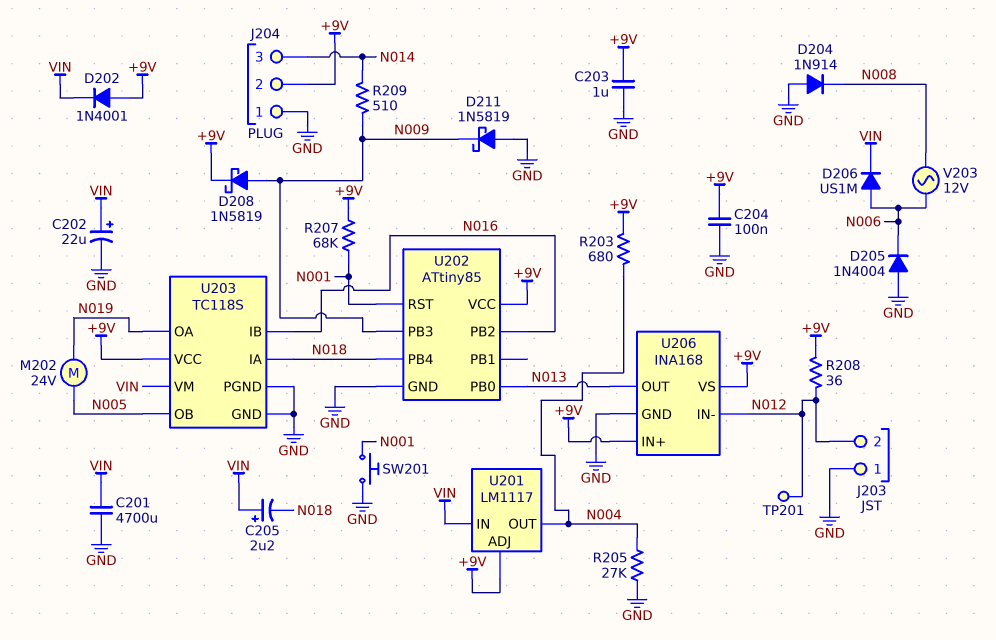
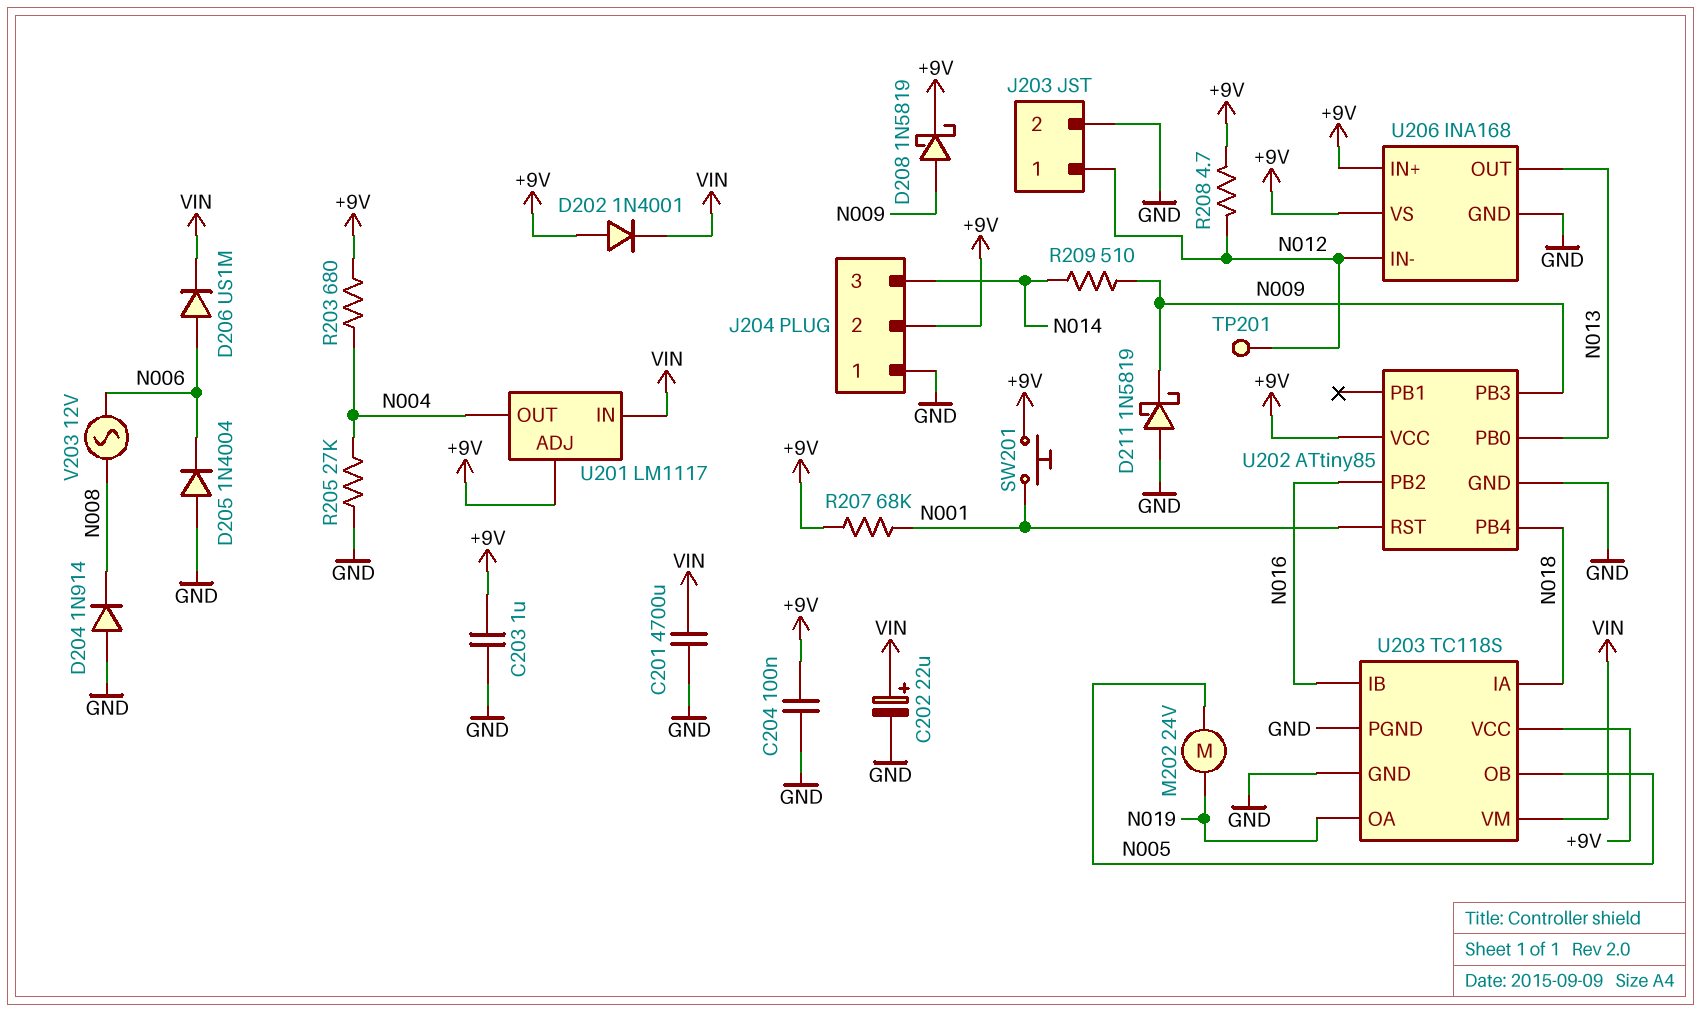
C205: 2.2uF (plus VIN, minus N018) -> none
J203 pin 1: GND -> N012
J203 pin 2: N012 -> GND
R208: 36 (+9V, N012) -> 4.7 (+9V, N012)
SW201: button (GND, N001) -> button (+9V, N001)

